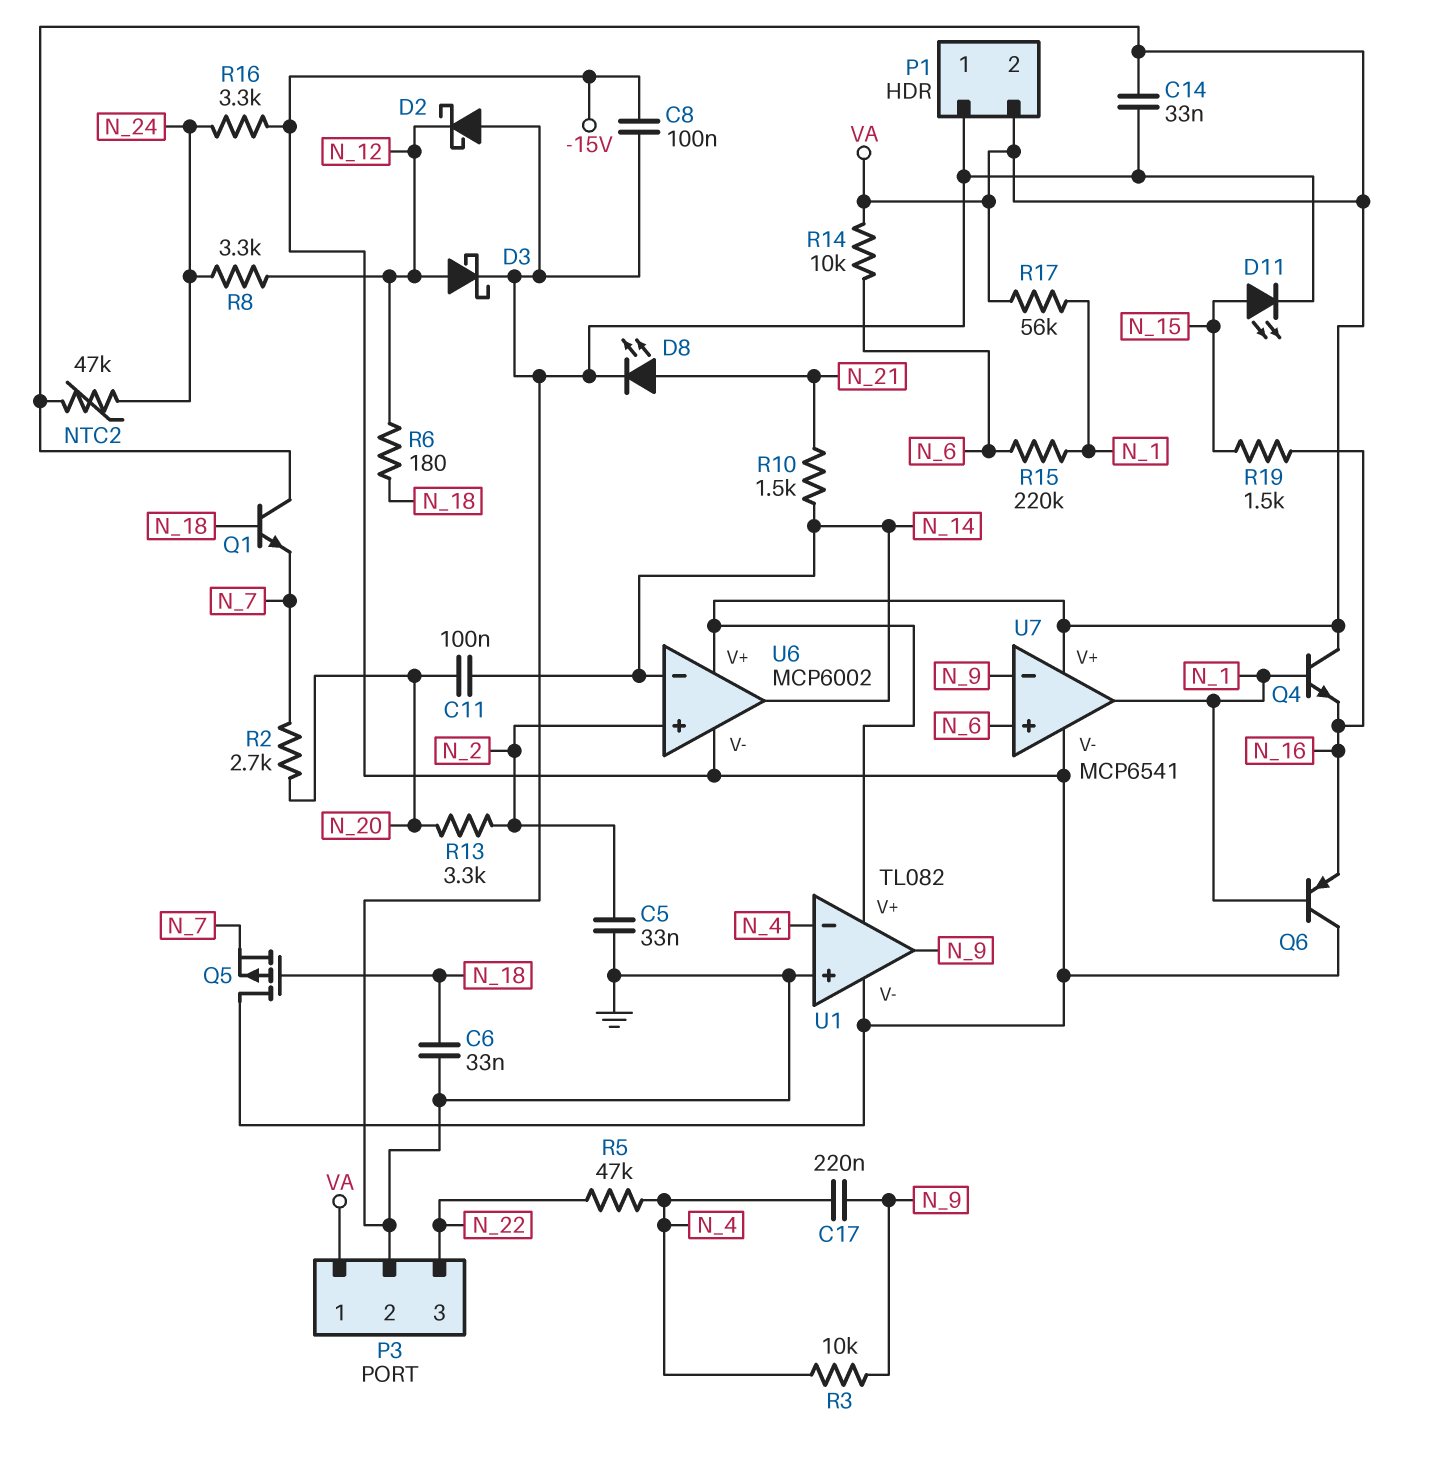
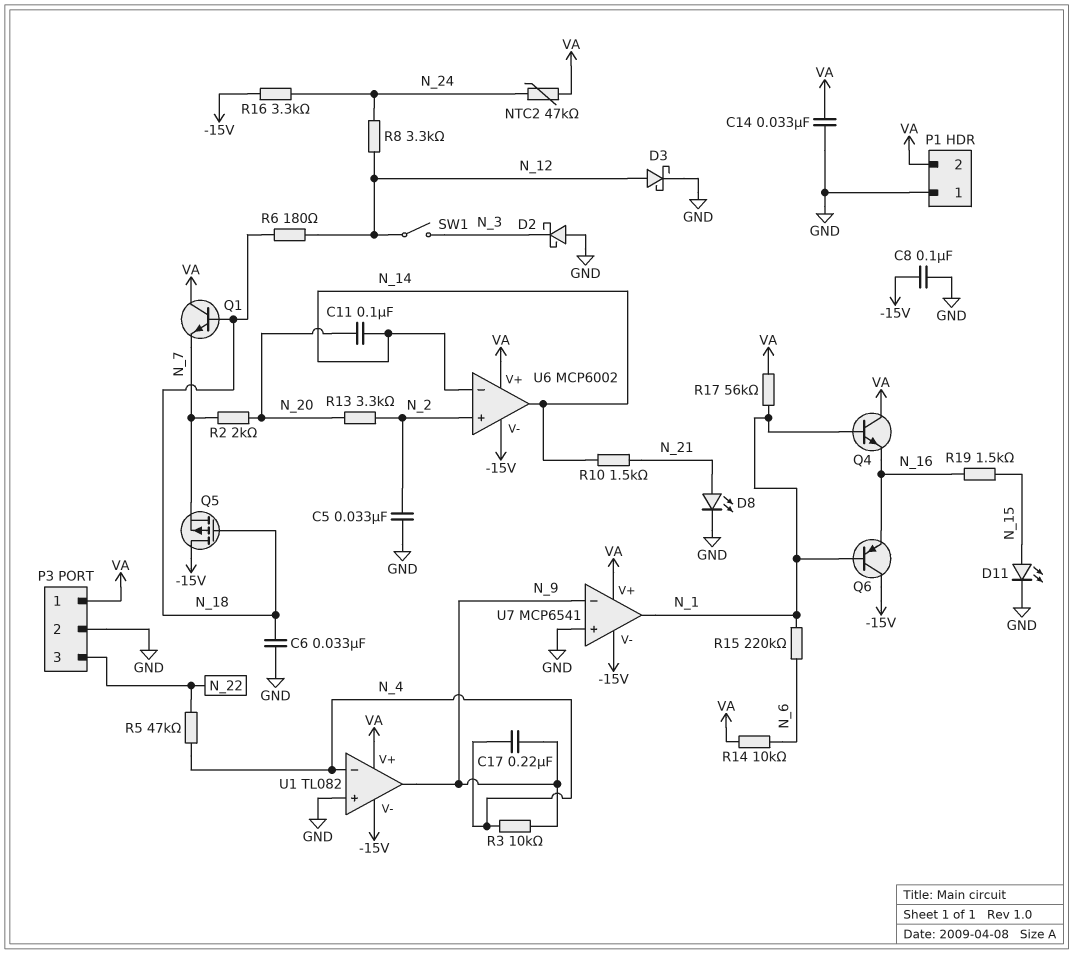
D2: schottky (A GND, K N_12) -> schottky (A GND, K N_3)
R2: 2.7k (N_7, N_20) -> 2k (N_7, N_20)
SW1: none -> switch (N_3, N_12)
U7 pin in+: N_6 -> GND

